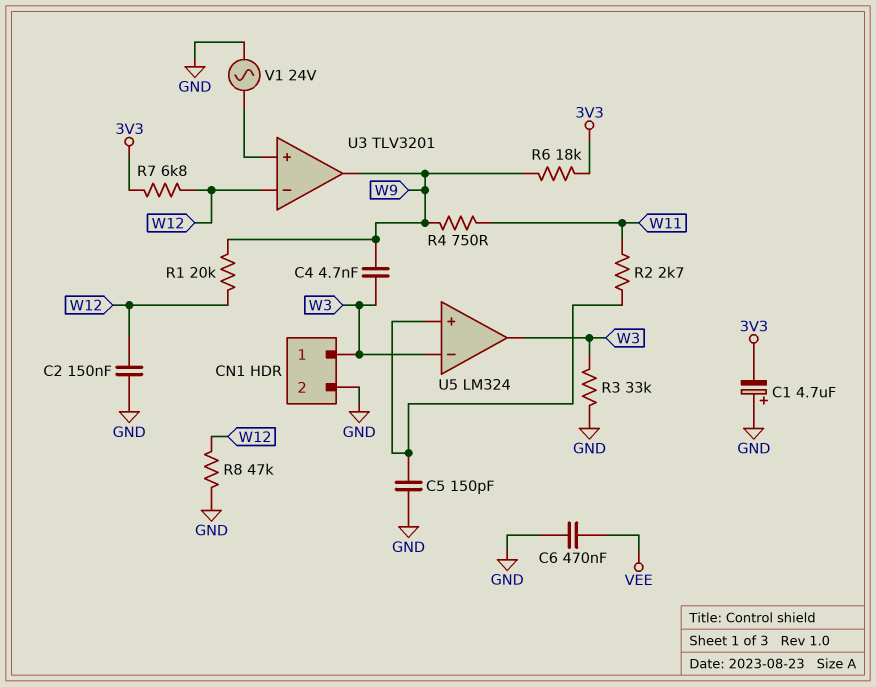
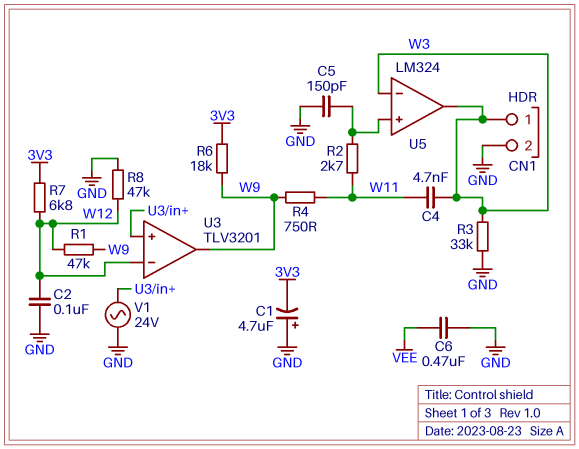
C2: 150nF (GND, W12) -> 100nF (GND, W12)
C4: 4.7nF (W3, W9) -> 4.7nF (W3, W11)
R1: 20k (W9, W12) -> 47k (W9, W12)

